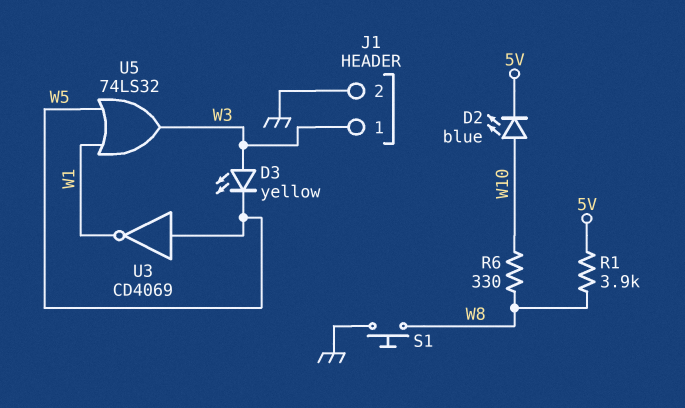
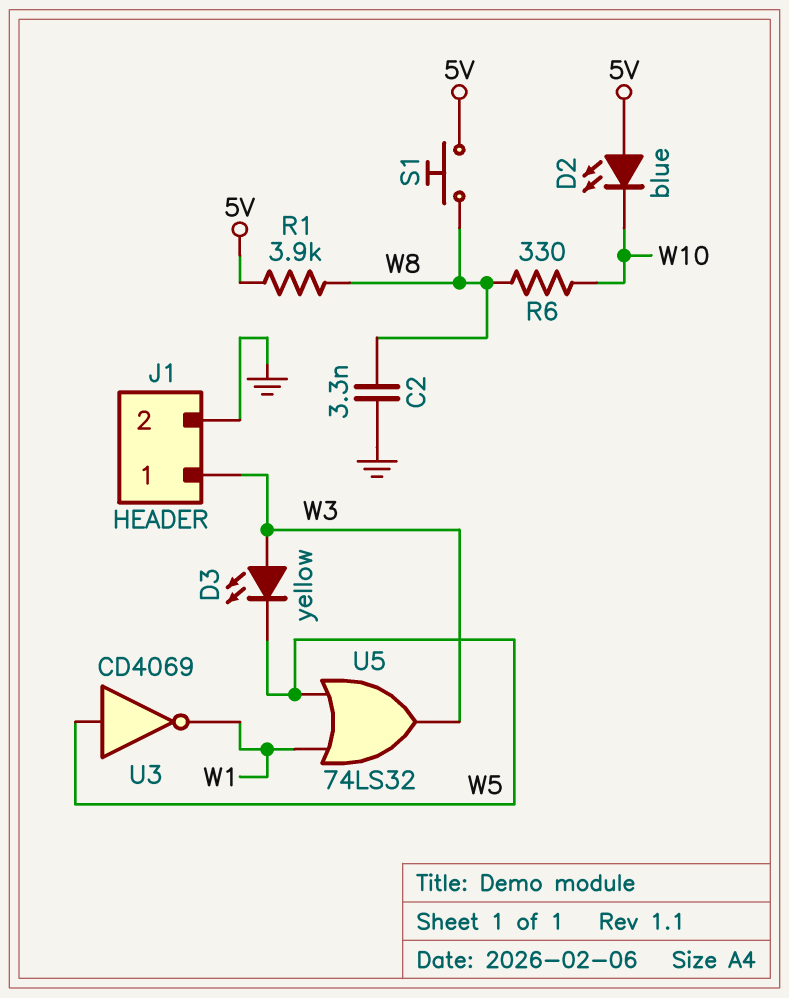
C2: none -> 3.3nF (GND, W8)
D2: LED blue (A W10, K 5V) -> LED blue (A 5V, K W10)
S1: button (GND, W8) -> button (5V, W8)

